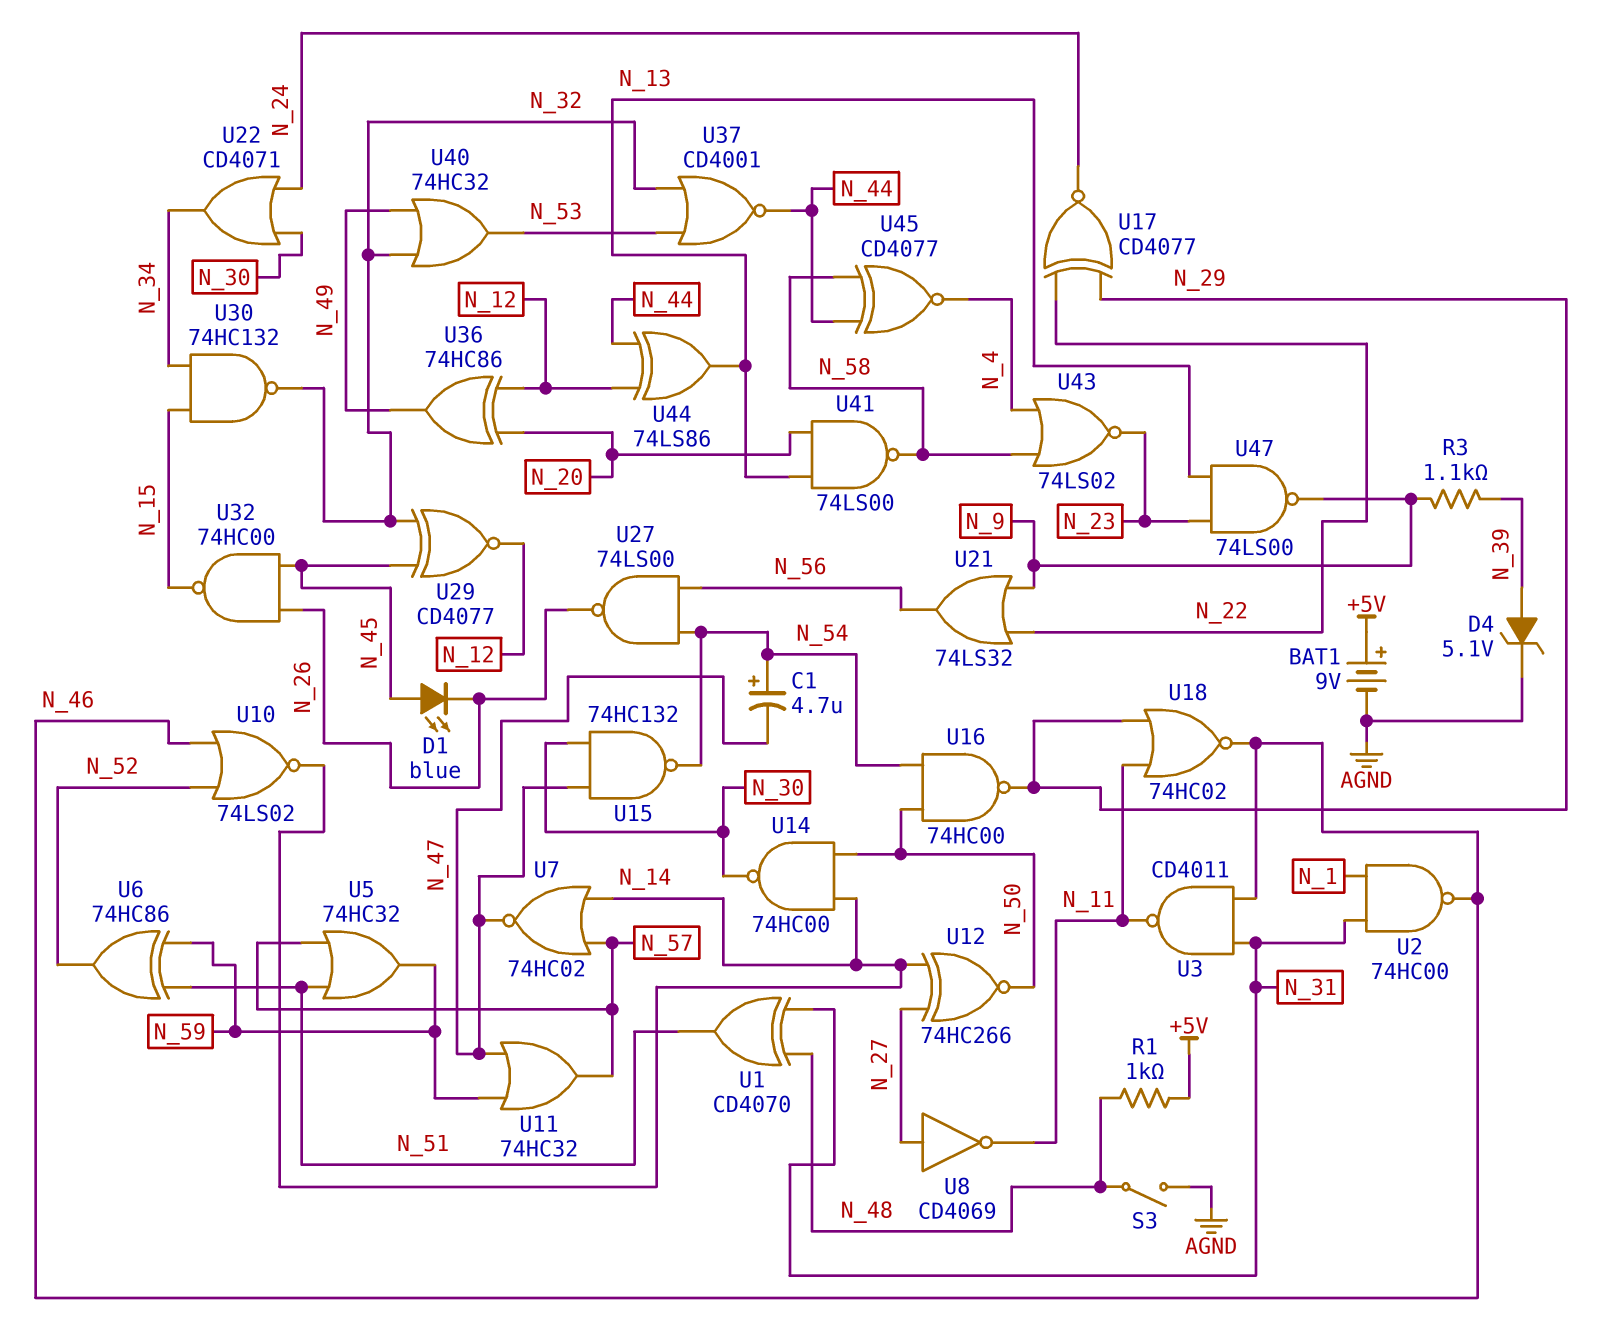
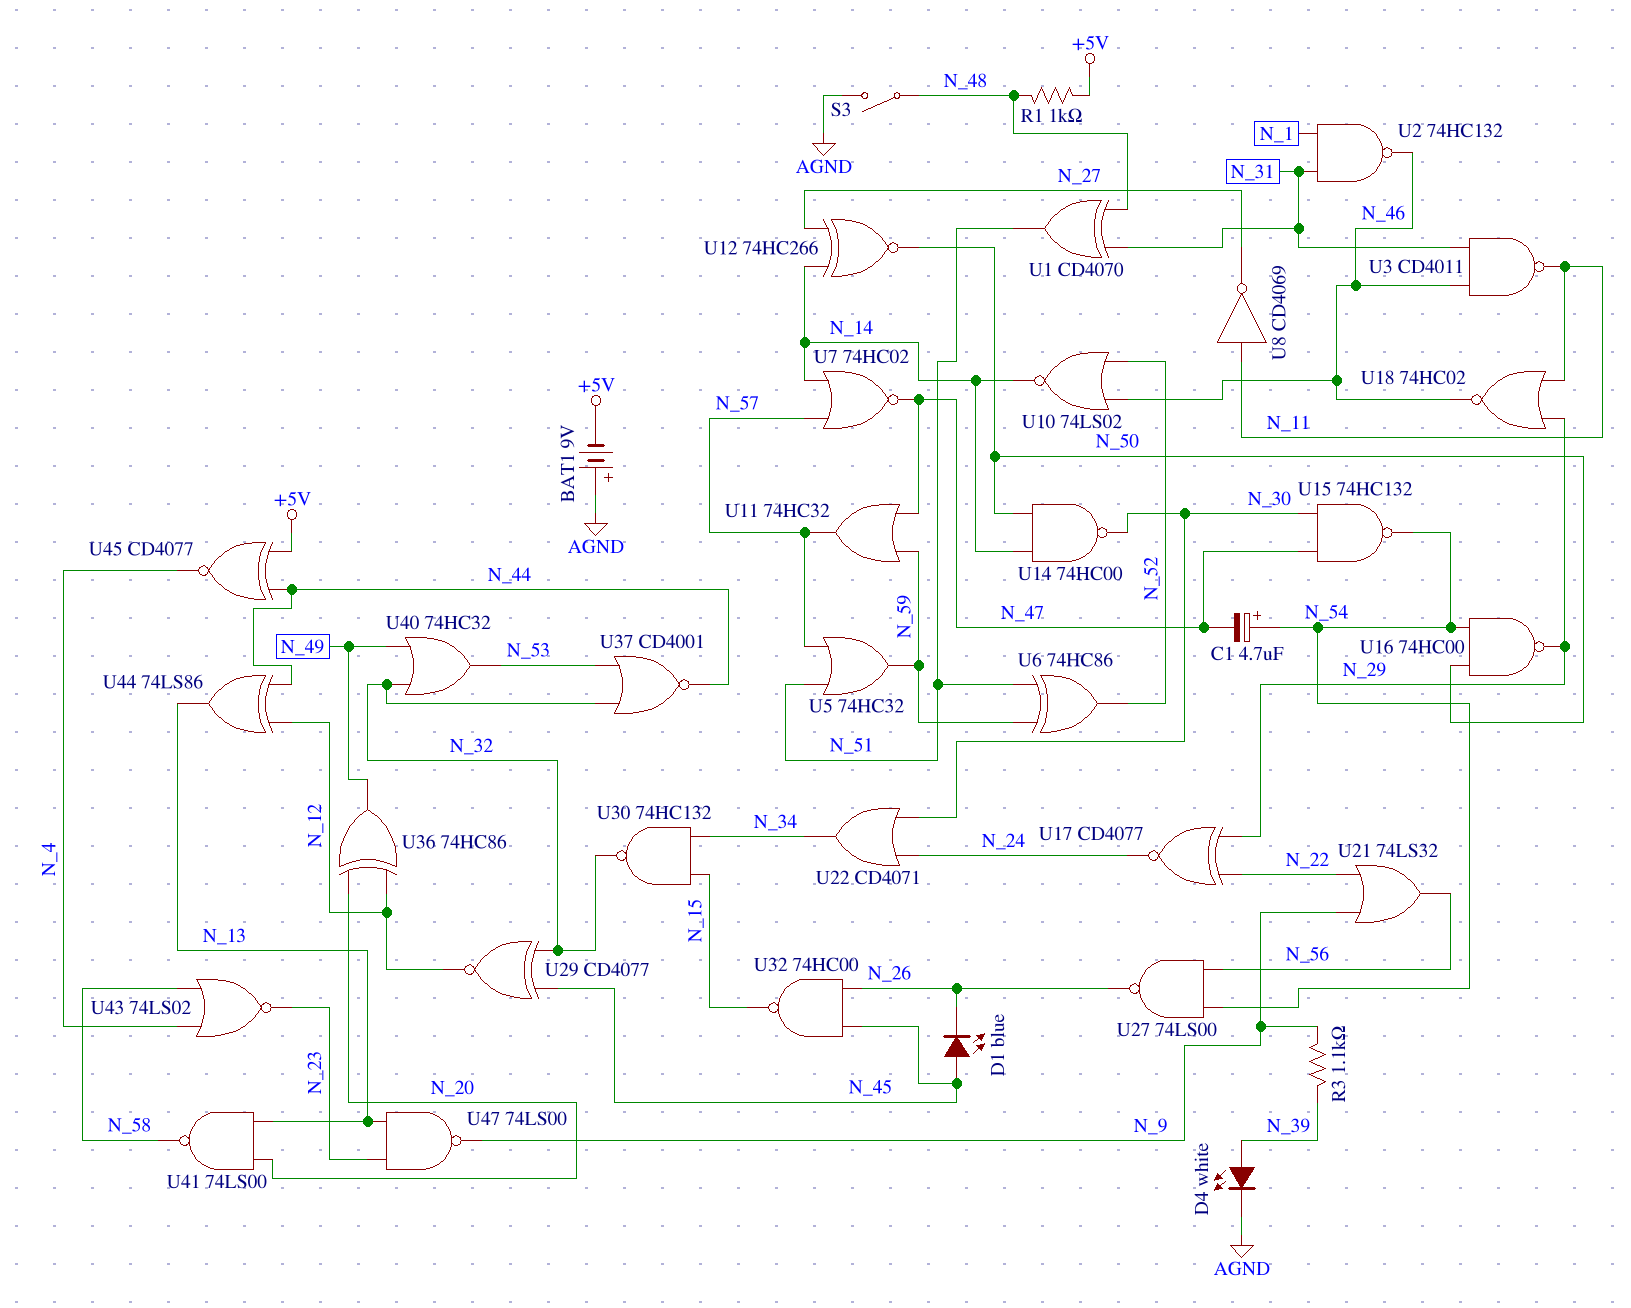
BAT1: 9V (plus +5V, minus AGND) -> 9V (plus AGND, minus +5V)
D4: zener 5.1V (A N_39, K AGND) -> LED white (A N_39, K AGND)
U2: NAND 74HC00 (in N_1, in N_31, out N_46) -> NAND 74HC132 (in N_1, in N_31, out N_46)
U8: NOT CD4069 (in N_27, out N_11) -> NOT CD4069 (in N_11, out N_27)
U45: XNOR CD4077 (in N_44, in N_58, out N_4) -> XNOR CD4077 (in +5V, in N_44, out N_4)

